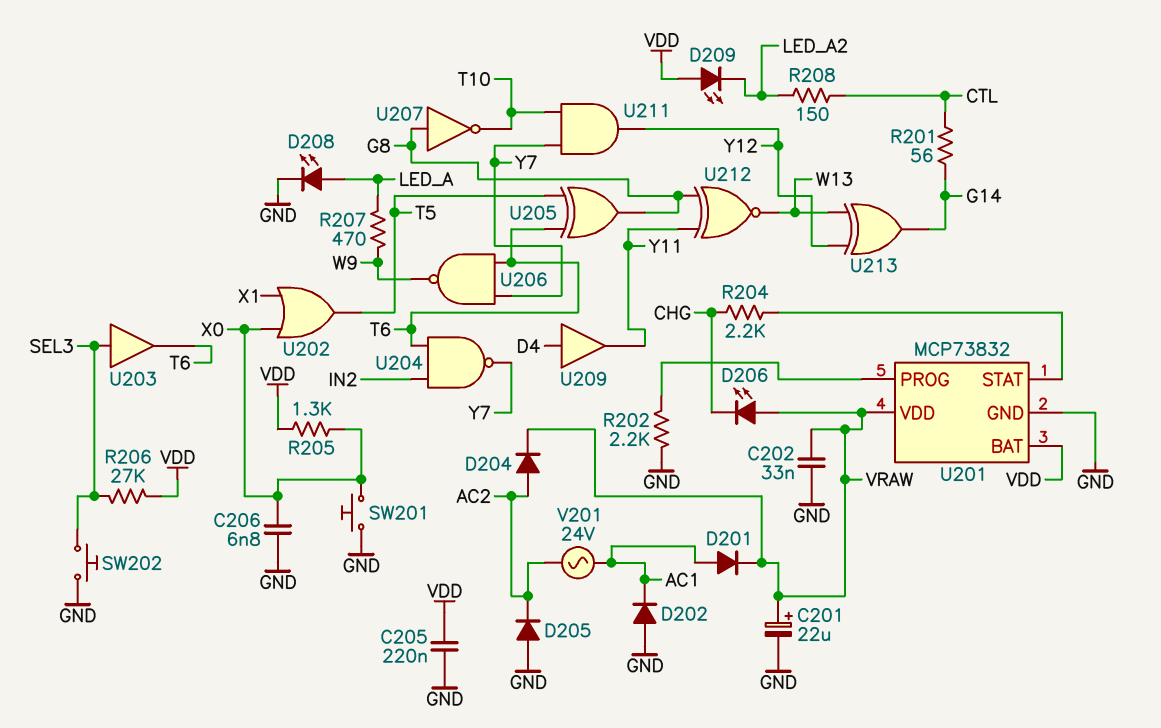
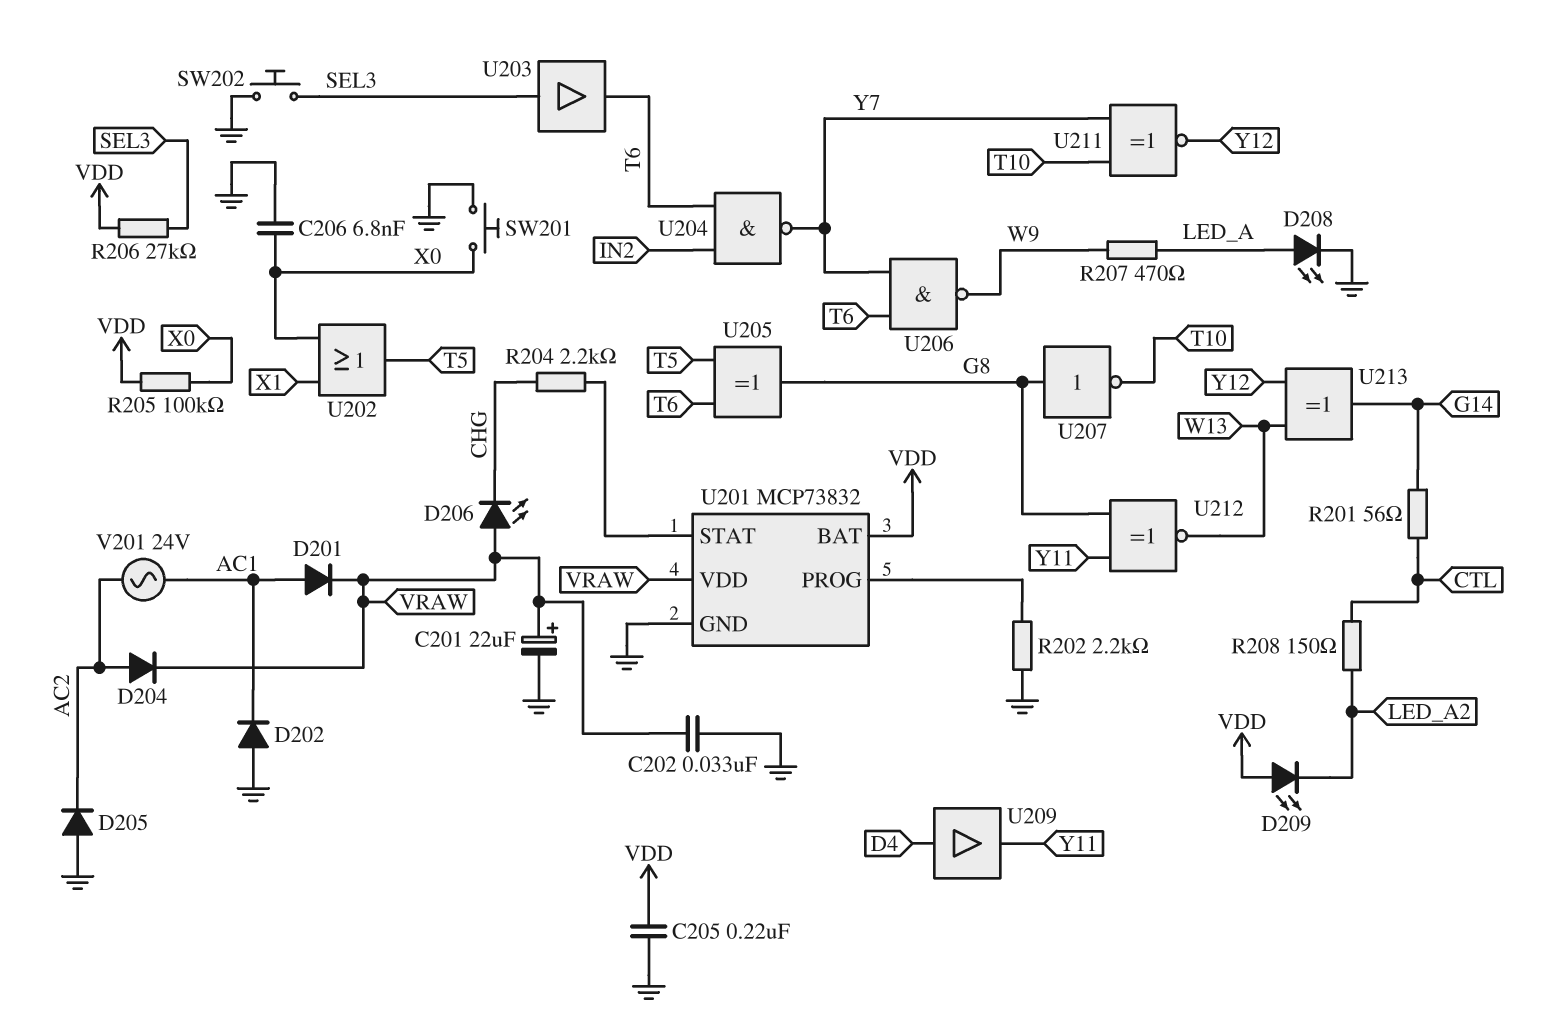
R205: 1.3k (VDD, X0) -> 100k (VDD, X0)
U211: AND (in T10, in Y7, out Y12) -> XNOR (in T10, in Y7, out Y12)

